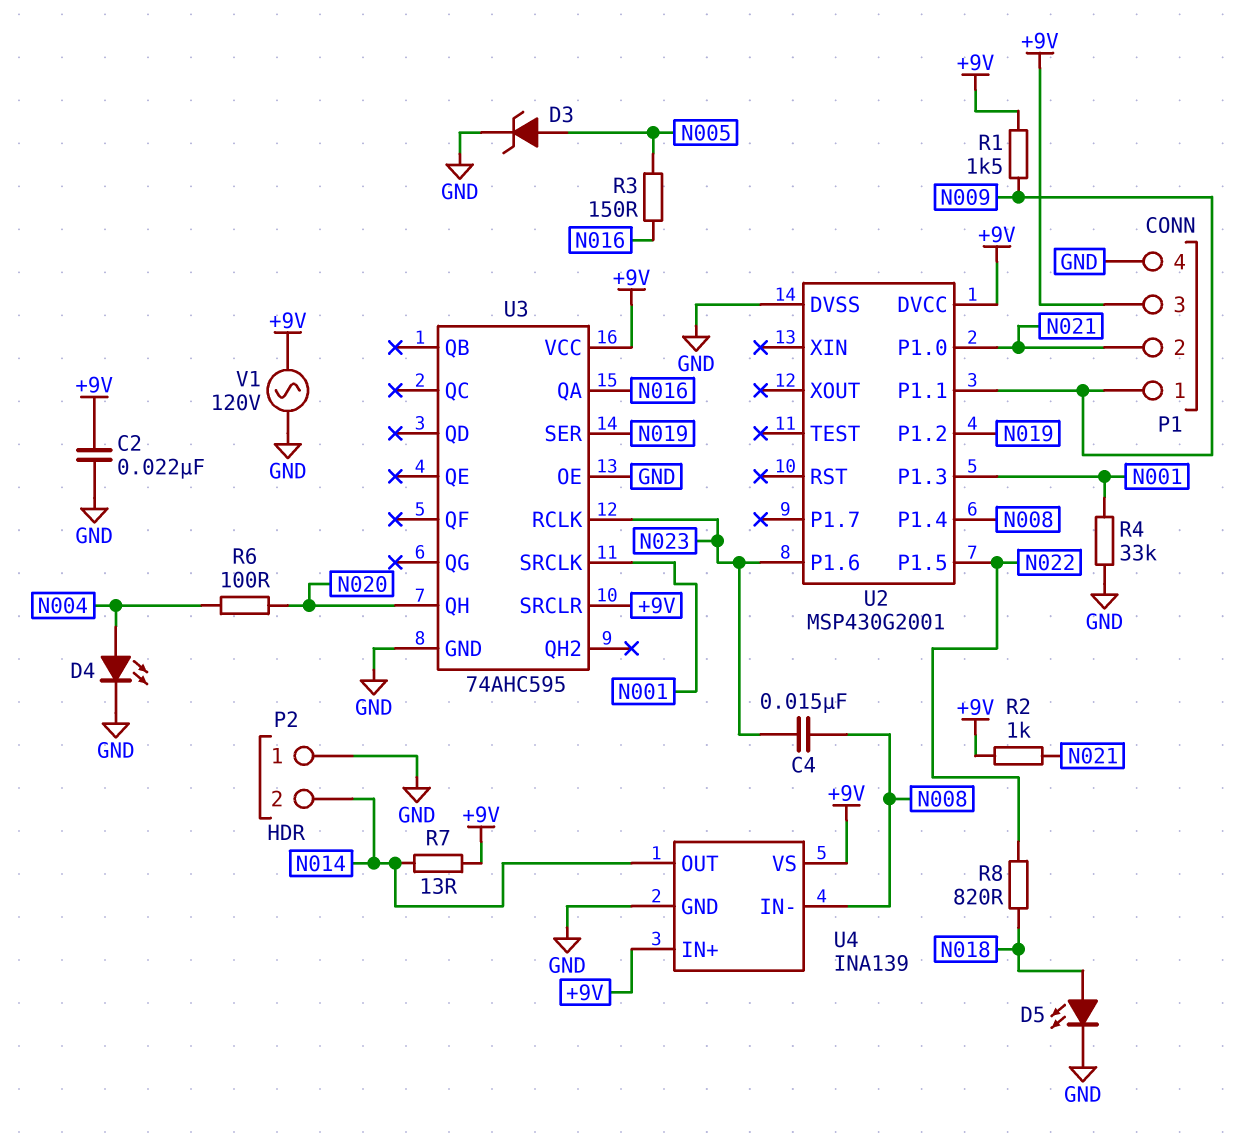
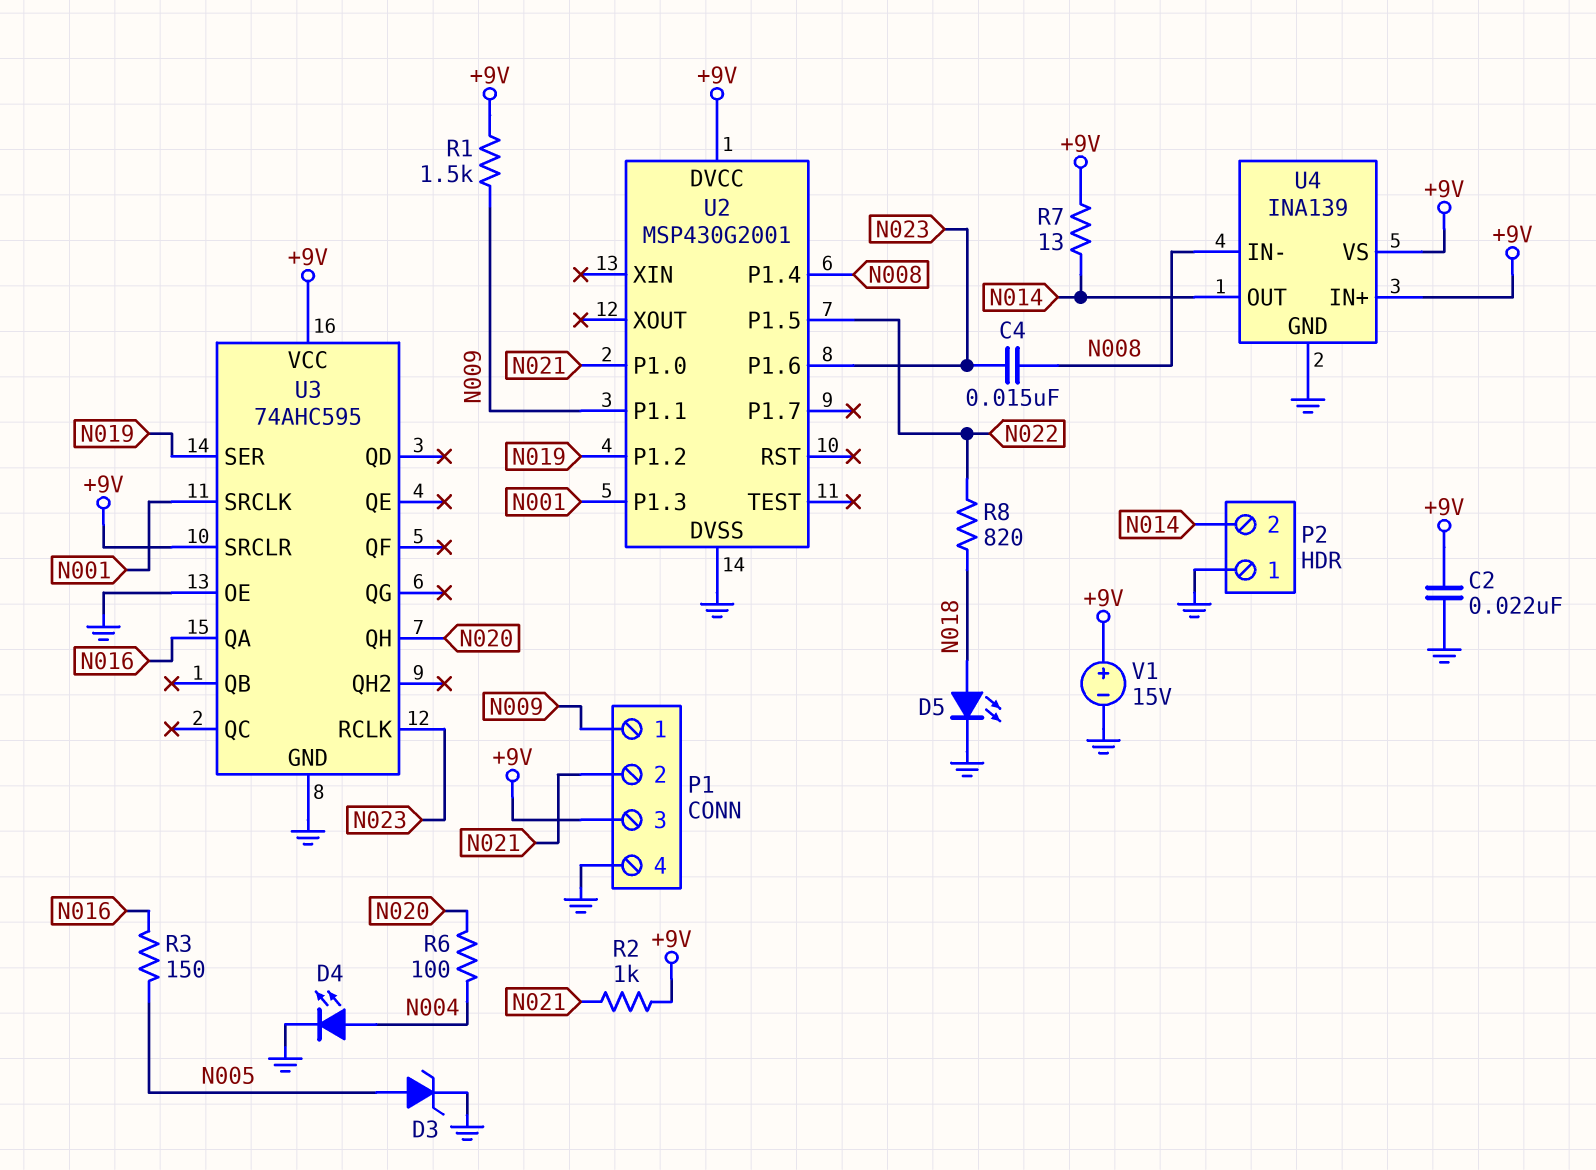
R4: 33k (GND, N001) -> none
V1: AC 120V (+9V, GND) -> 15V (plus +9V, minus GND)

